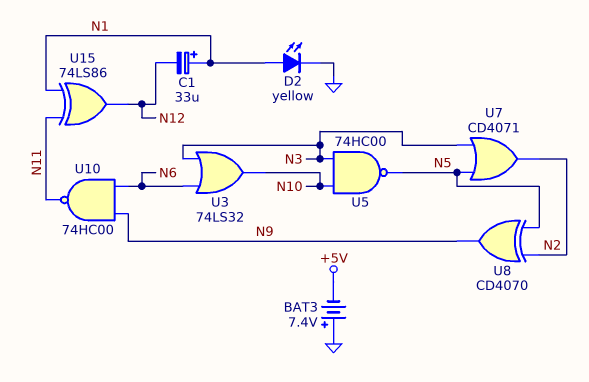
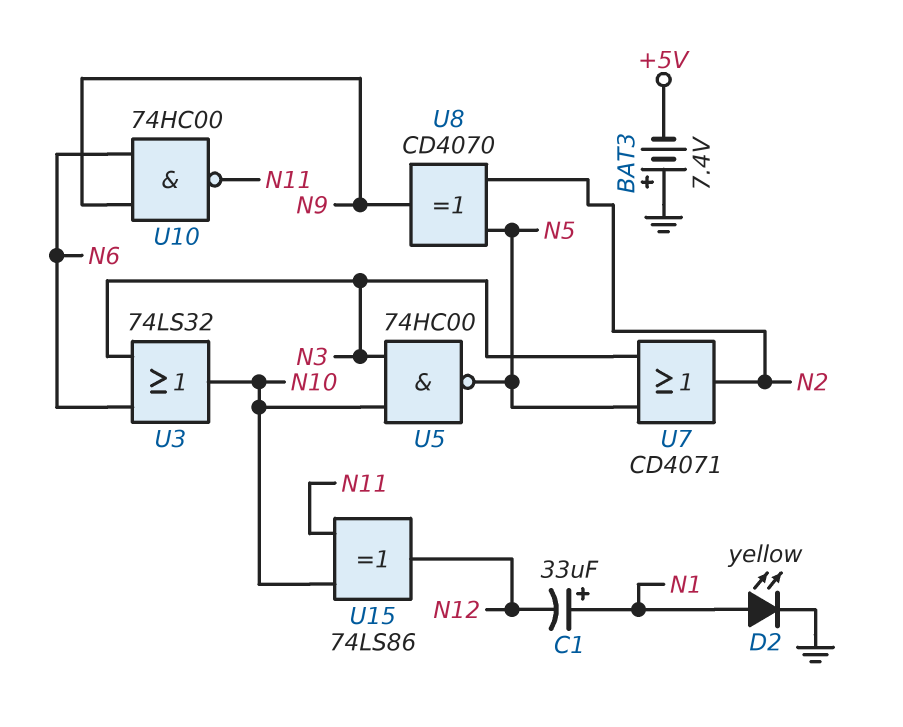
U15: XOR 74LS86 (in N1, in N11, out N12) -> XOR 74LS86 (in N10, in N11, out N12)

